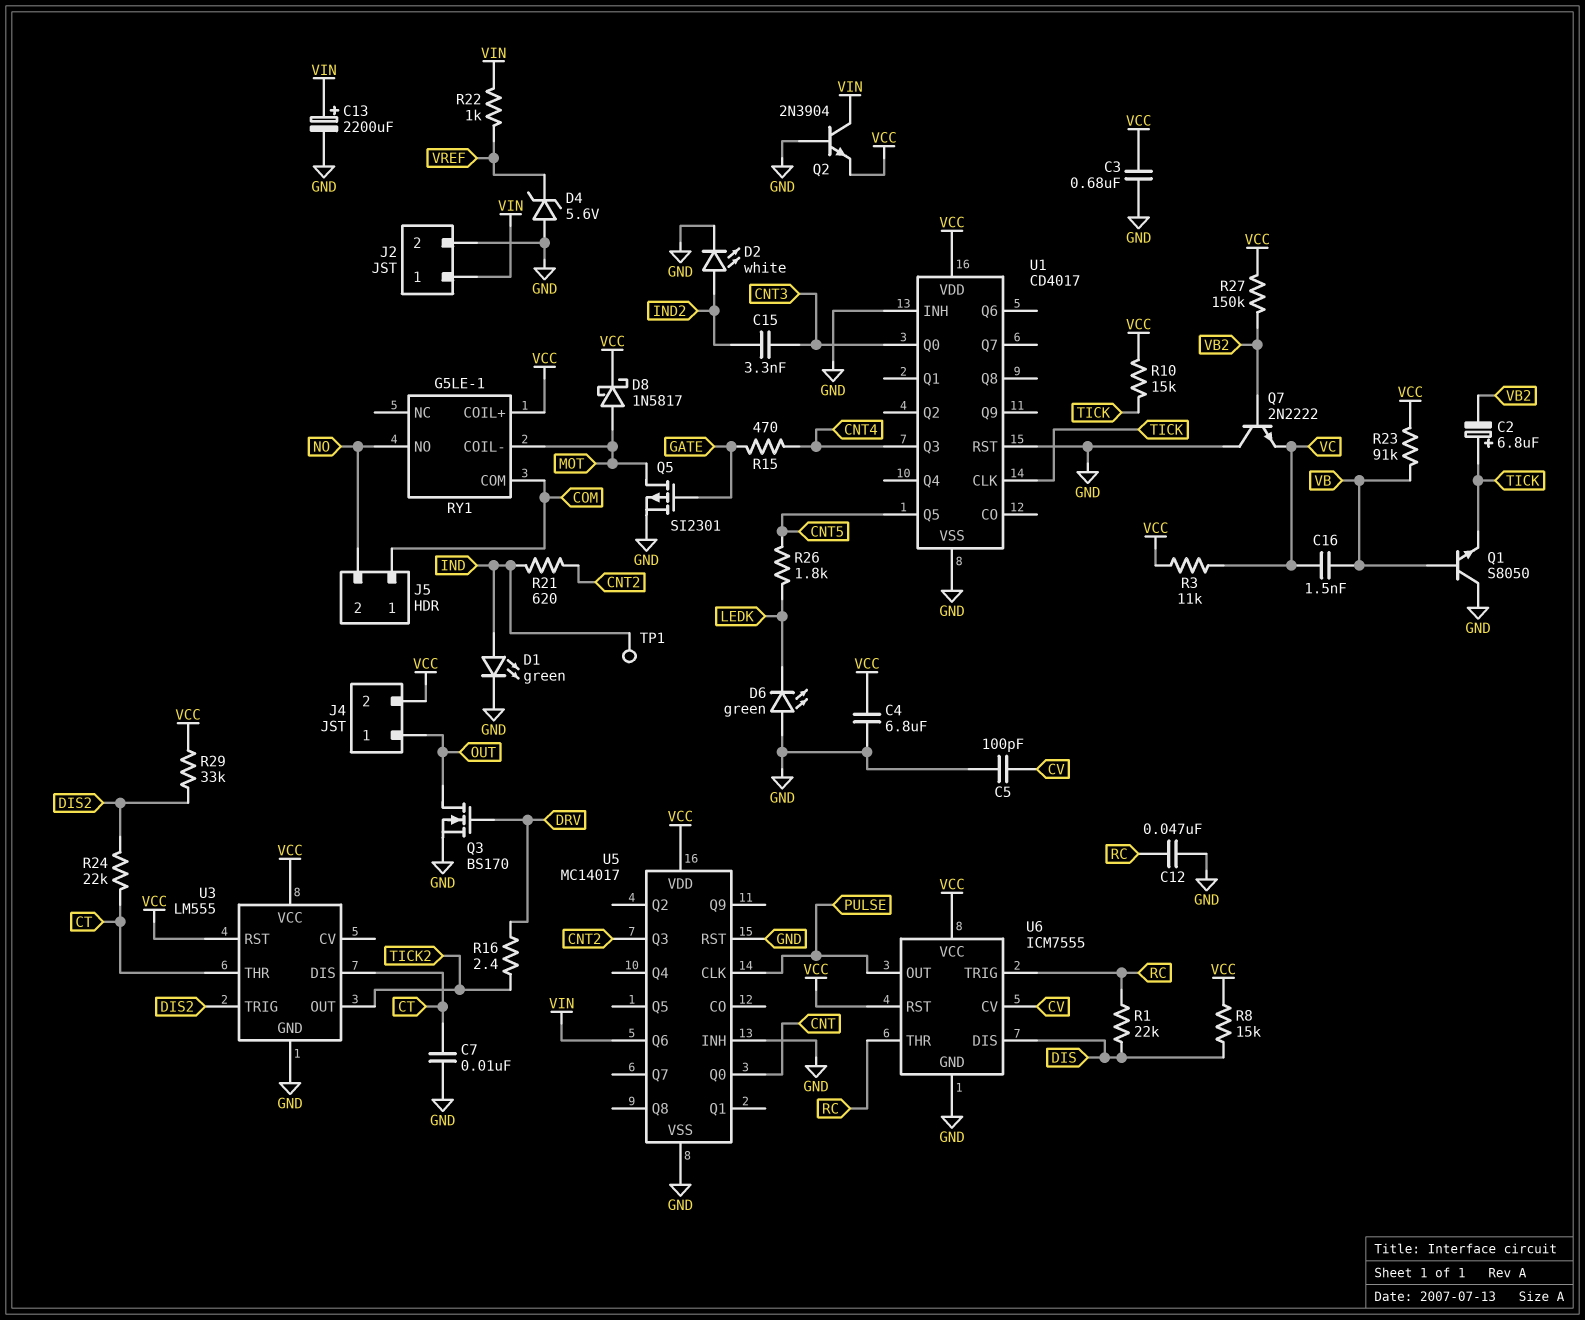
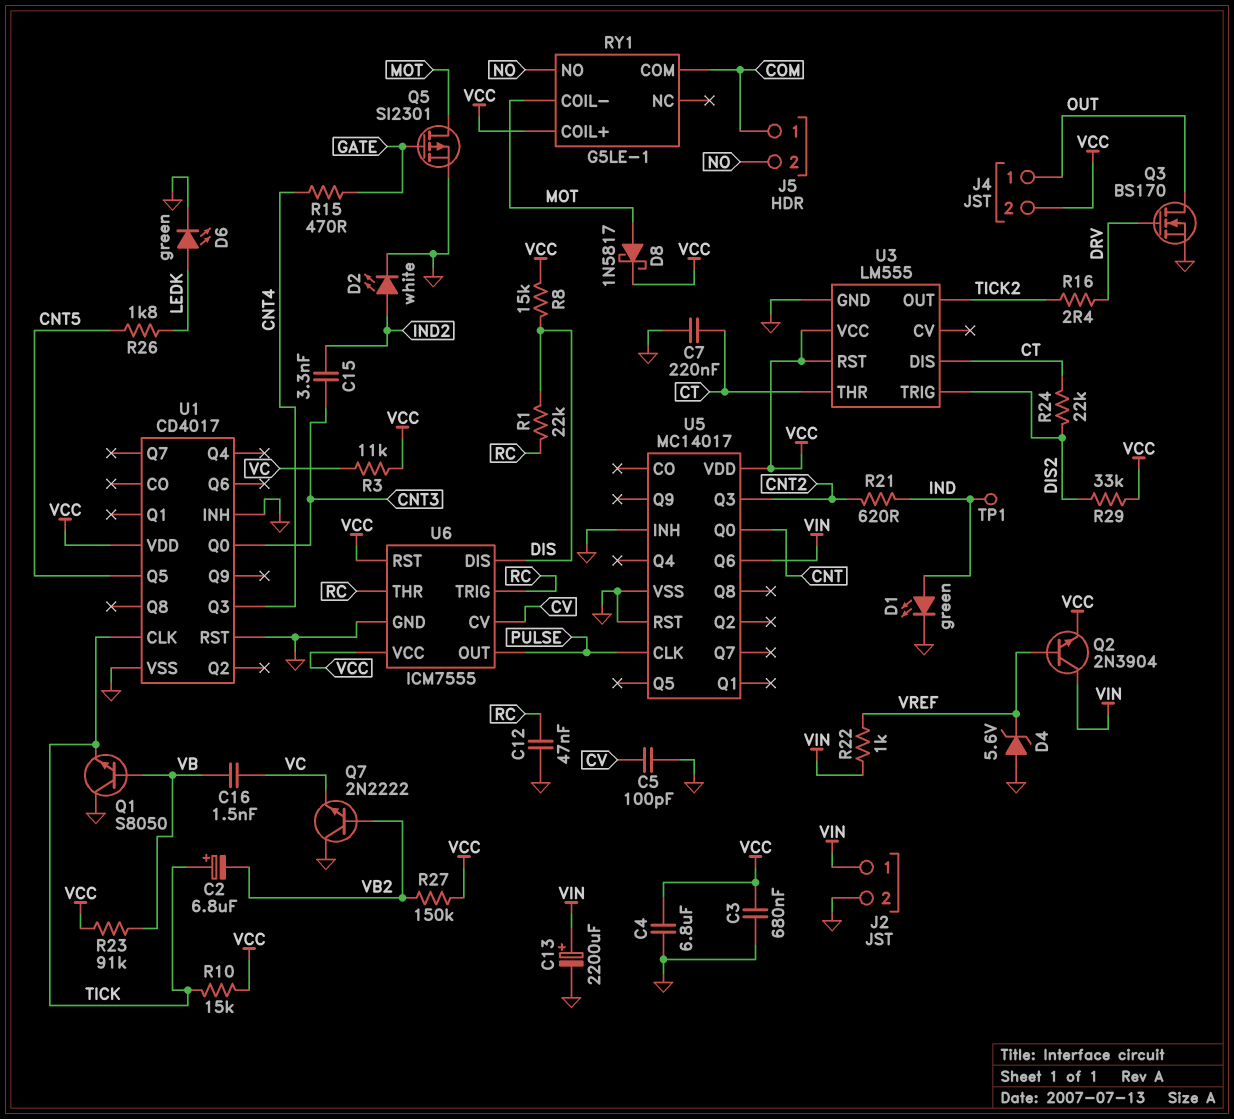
C7: 10nF (CT, GND) -> 220nF (CT, GND)
D6: LED green (A GND, K LEDK) -> LED green (A LEDK, K GND)
Q2: NPN 2N3904 (B GND, C VIN, E VCC) -> NPN 2N3904 (B VREF, C VIN, E VCC)

